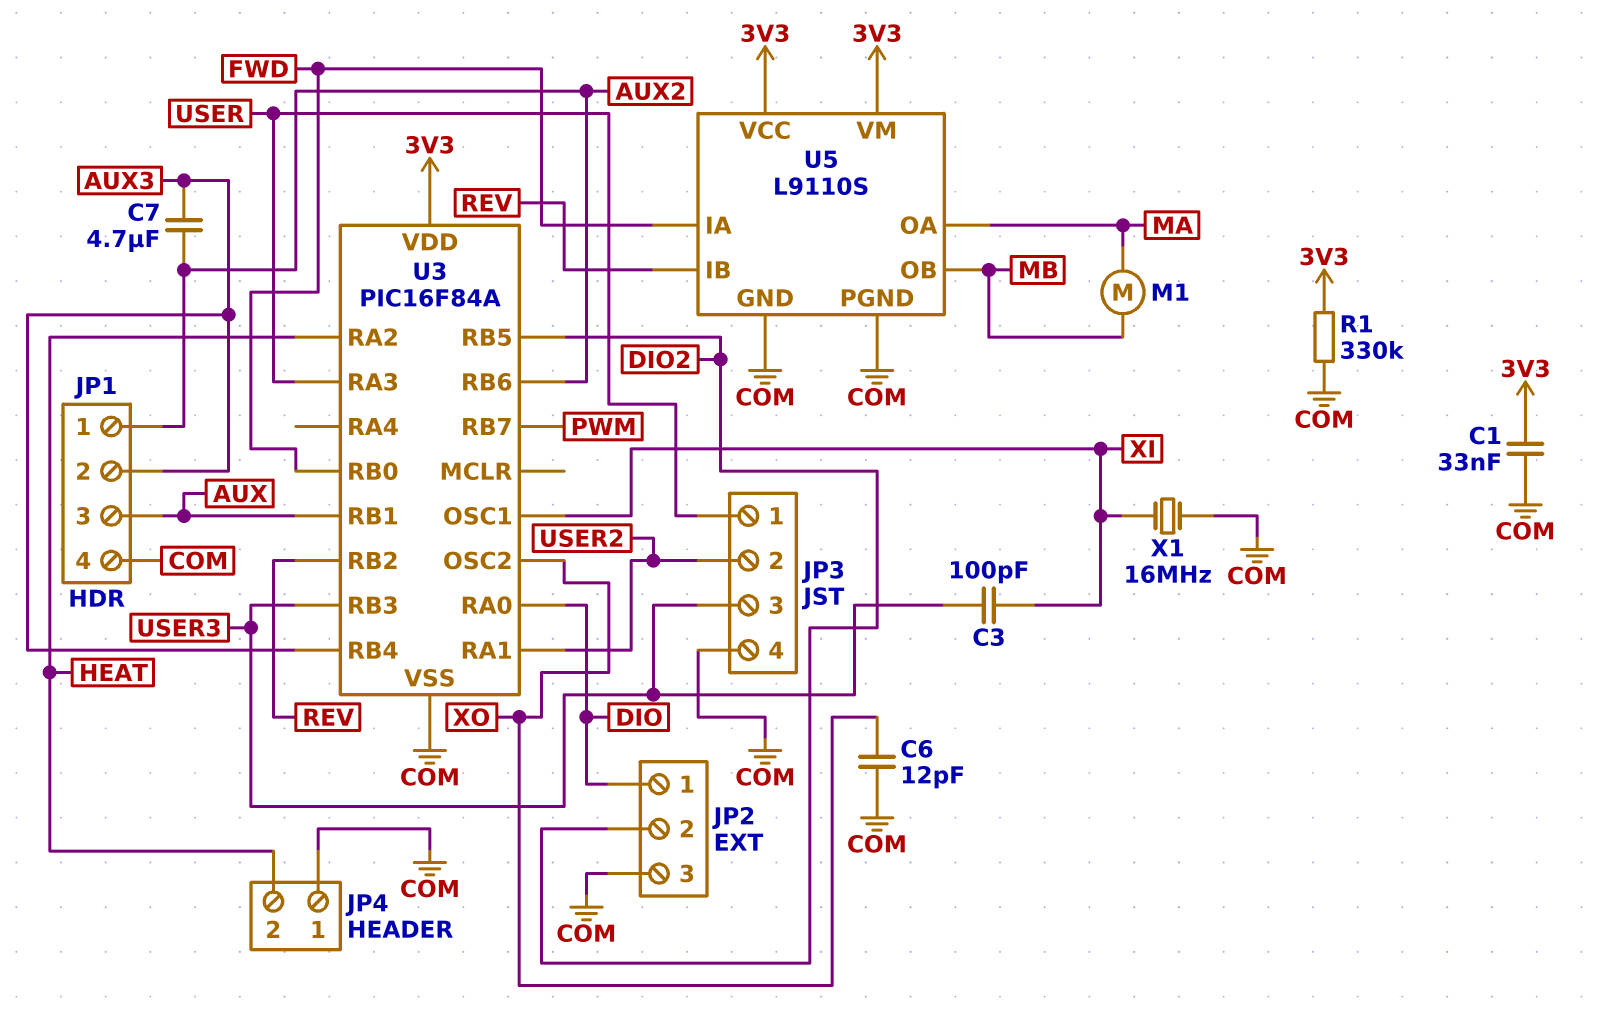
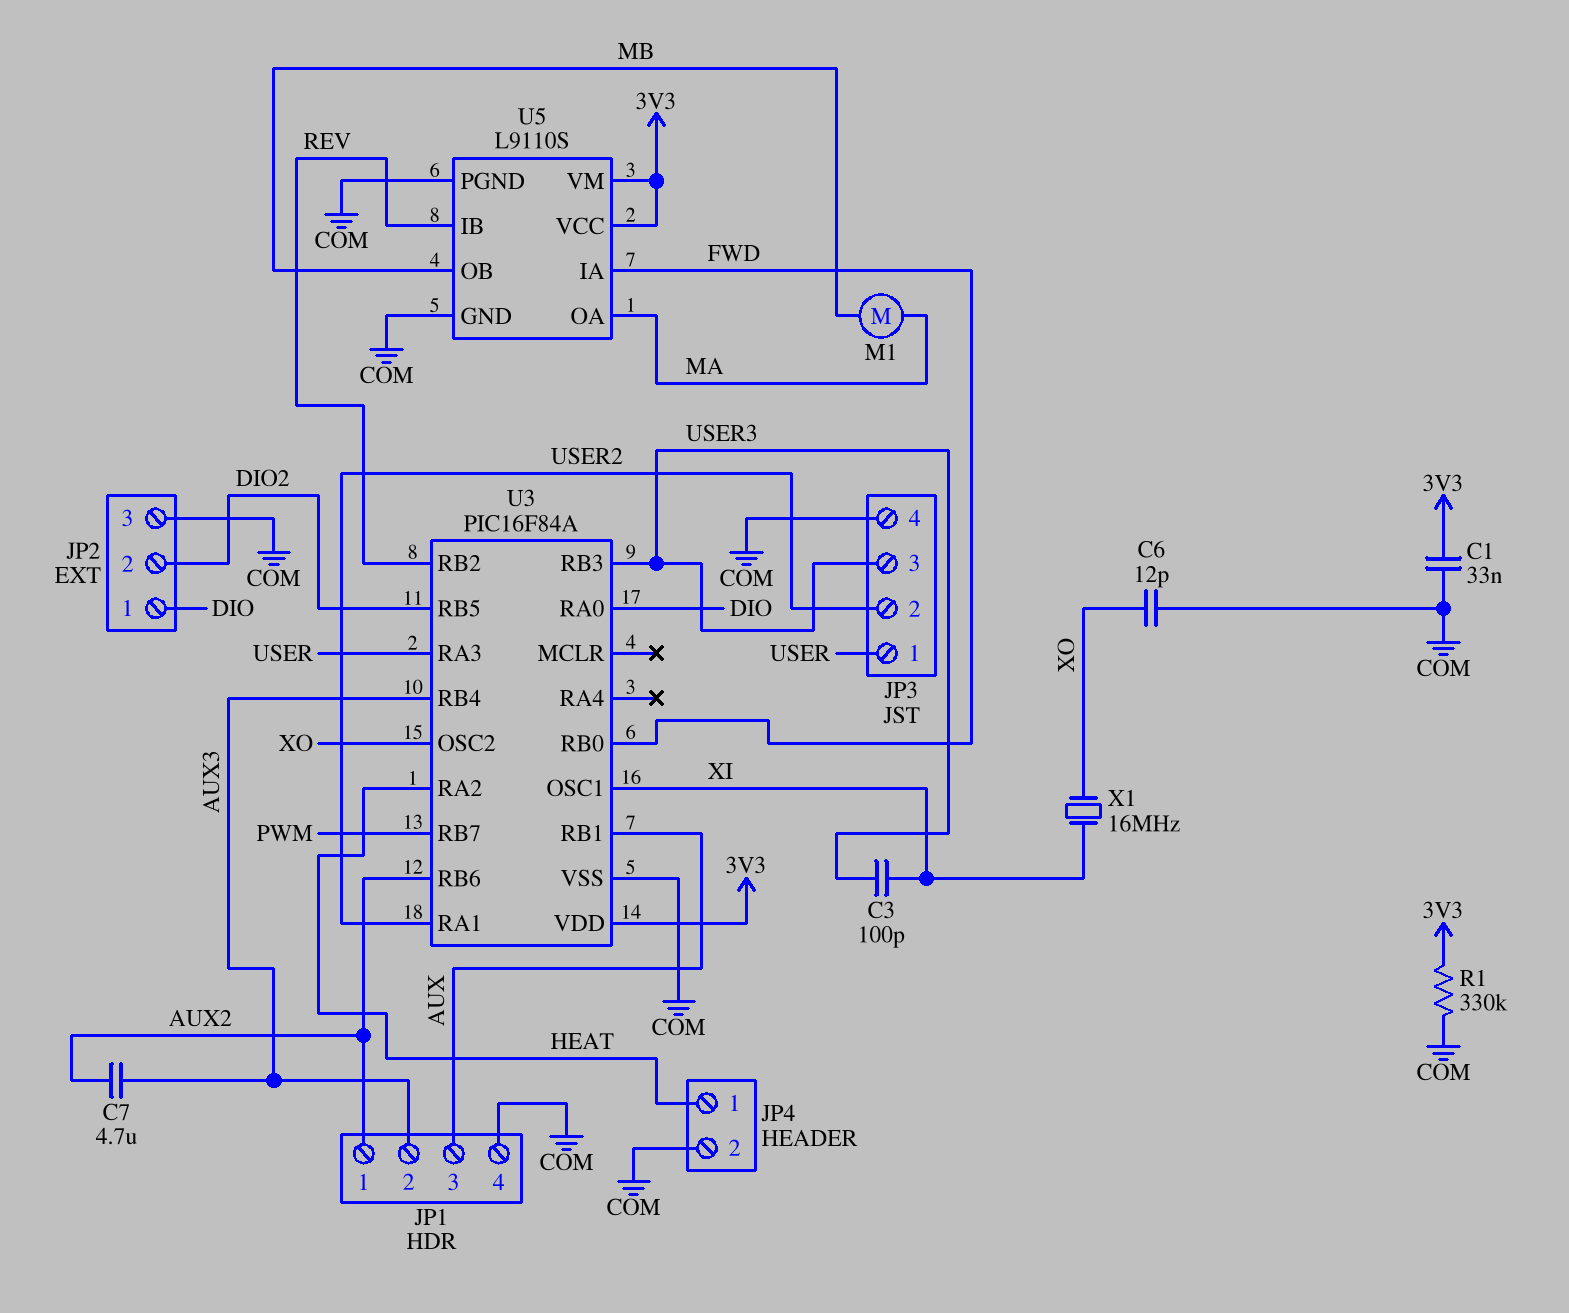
JP4 pin 1: COM -> HEAT
JP4 pin 2: HEAT -> COM
X1: 16MHz (COM, XI) -> 16MHz (XI, XO)

